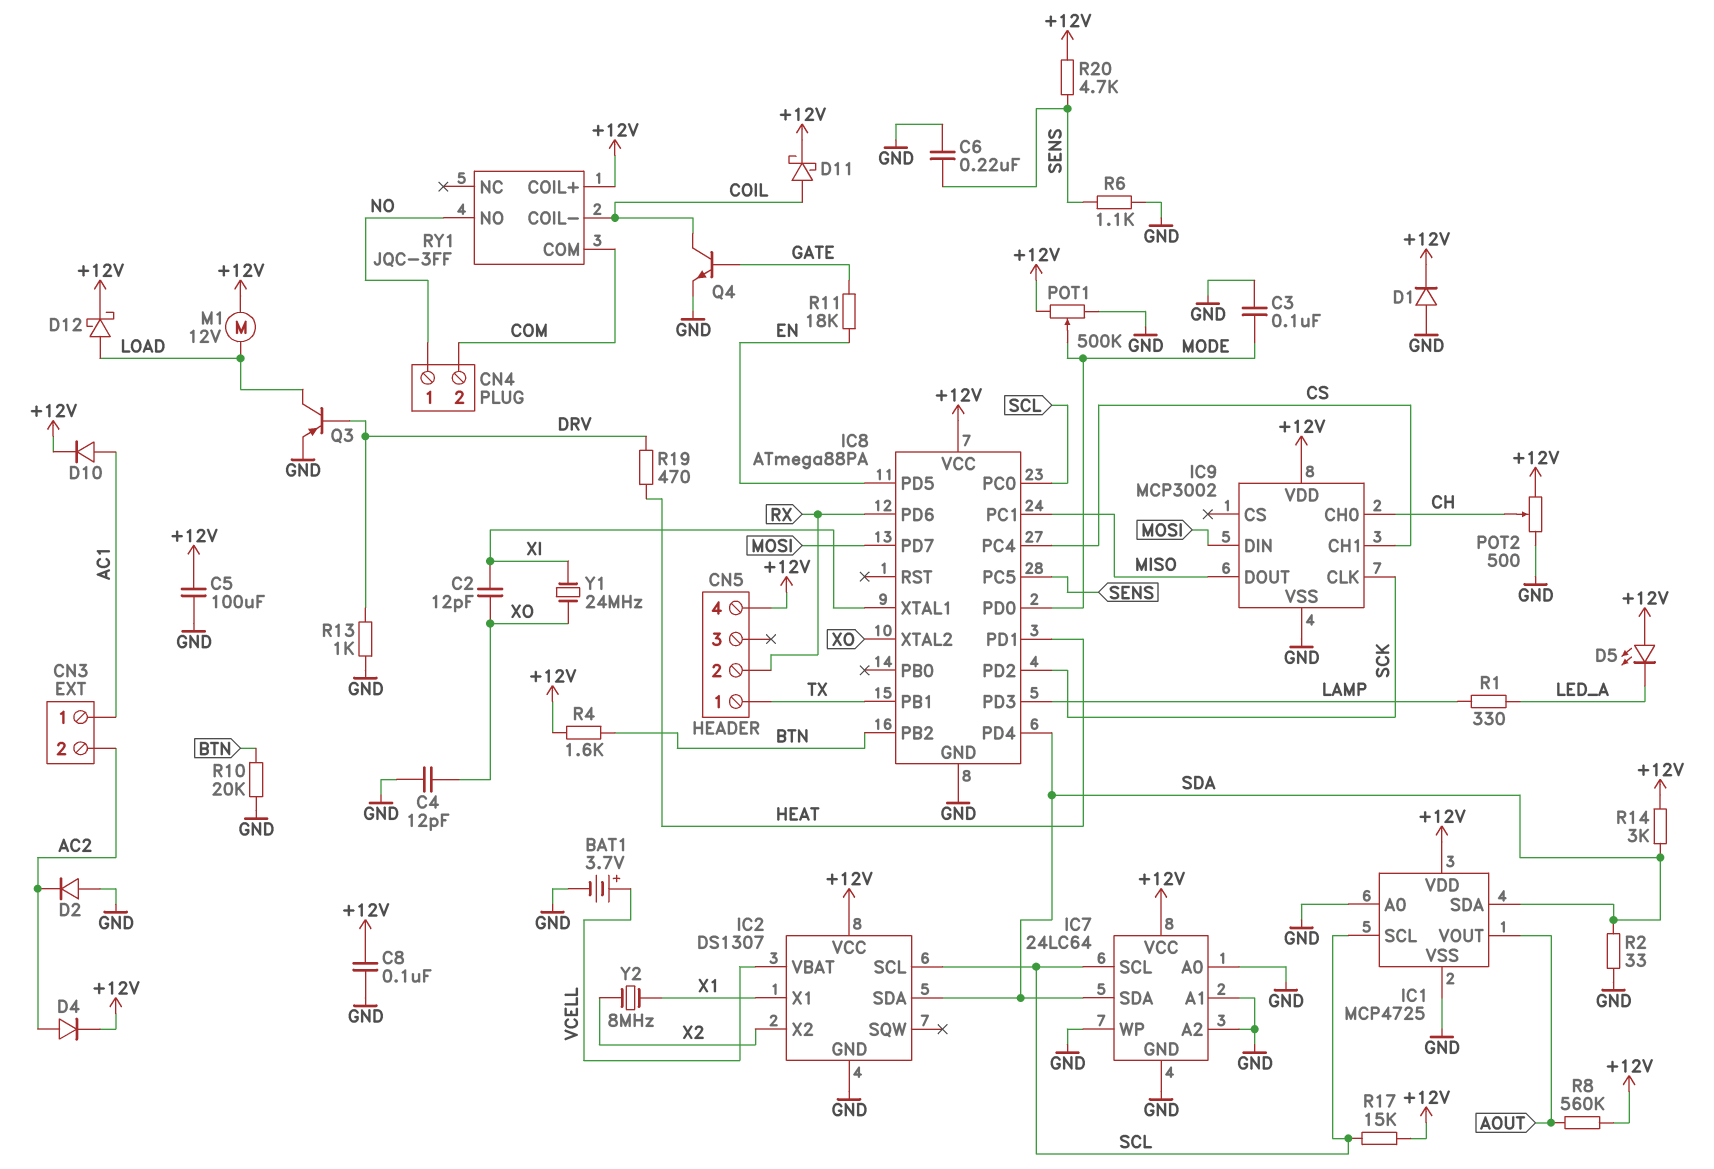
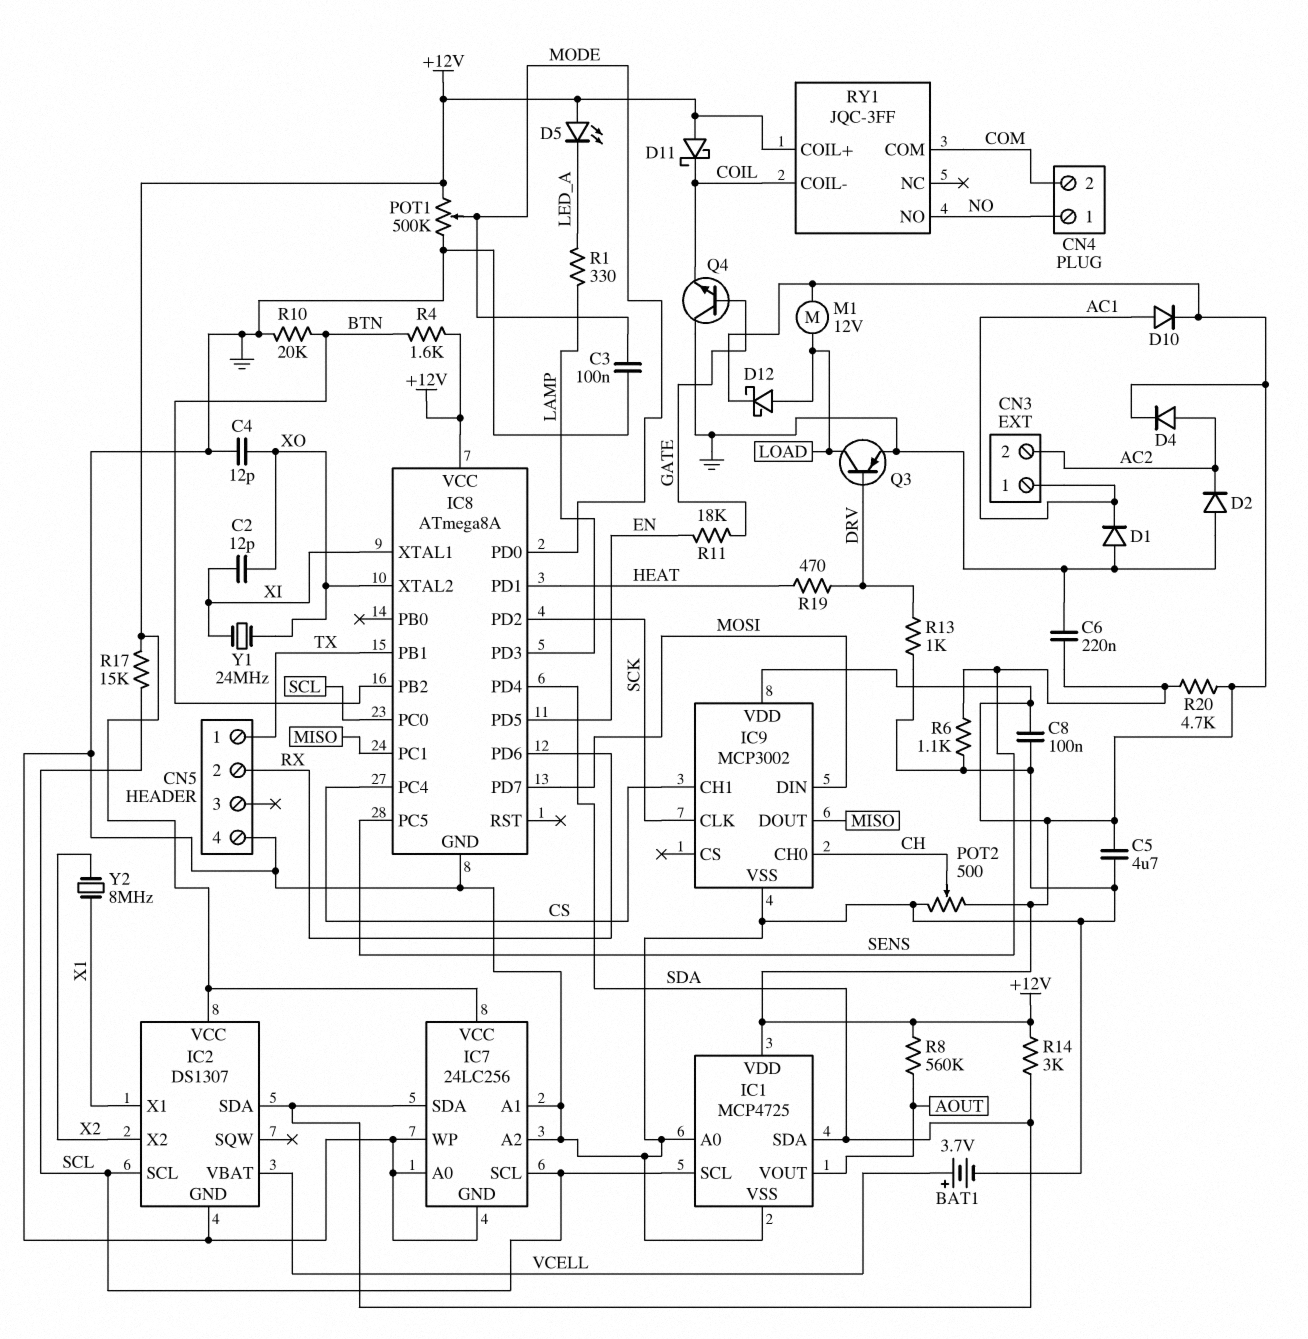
C5: 100uF (+12V, GND) -> 4.7uF (+12V, GND)
CN5 pin 4: +12V -> GND
D1: diode (A GND, K +12V) -> diode (A GND, K AC1)
D11: schottky (A COIL, K +12V) -> schottky (A +12V, K COIL)
IC7: 24LC64 -> 24LC256
IC8: ATmega88PA -> ATmega8A
Q4: NPN (B GATE, C COIL, E GND) -> NPN (B GATE, C GND, E COIL)
R2: 33 (GND, SDA) -> none

